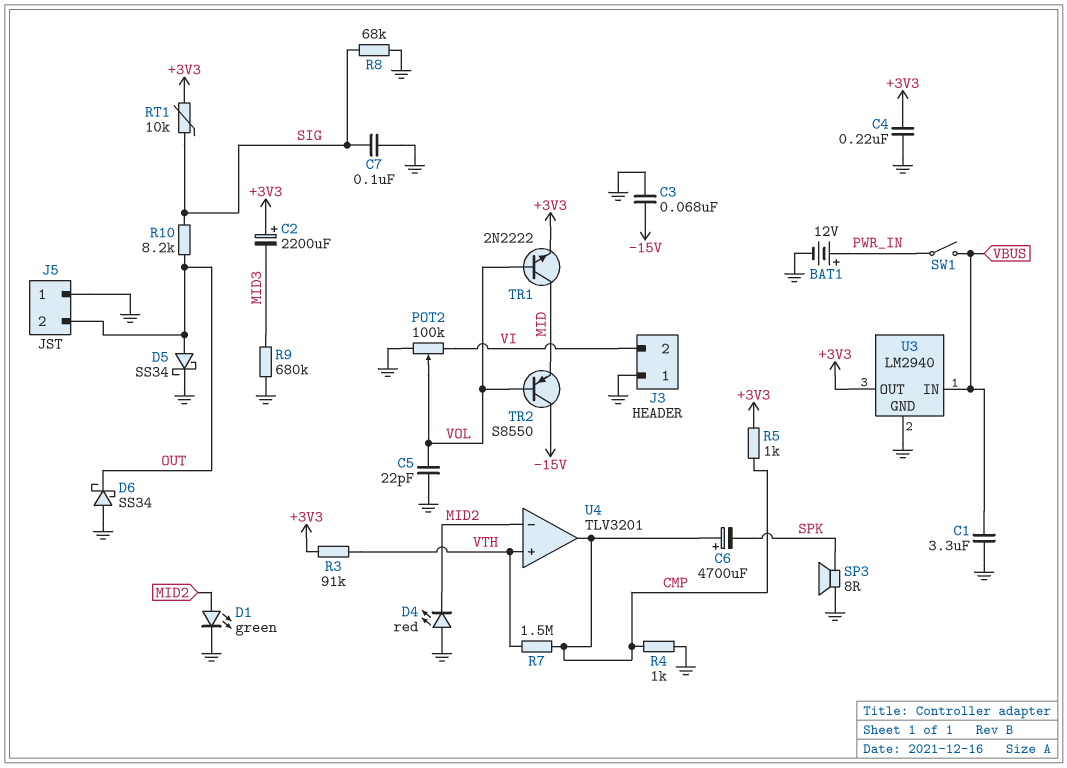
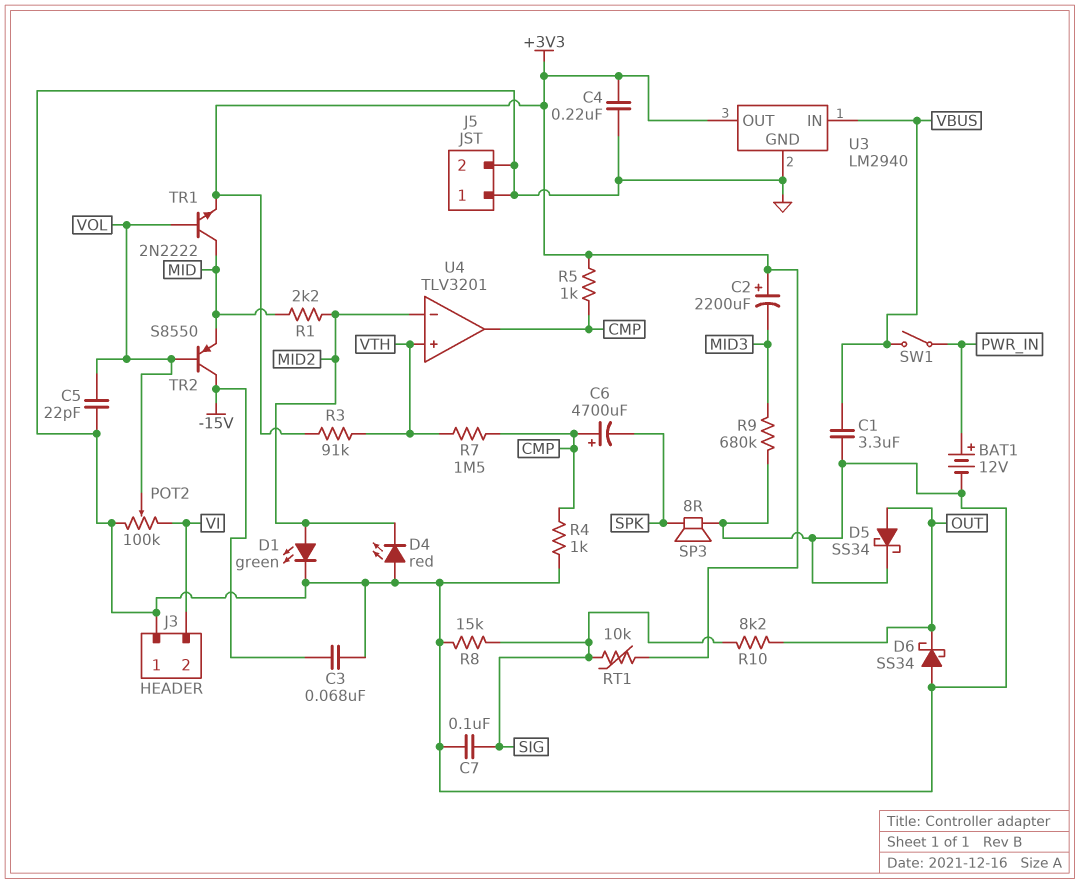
J5 pin 2: OUT -> GND
R1: none -> 2.2k (MID, MID2)
R8: 68k (GND, SIG) -> 15k (GND, SIG)

